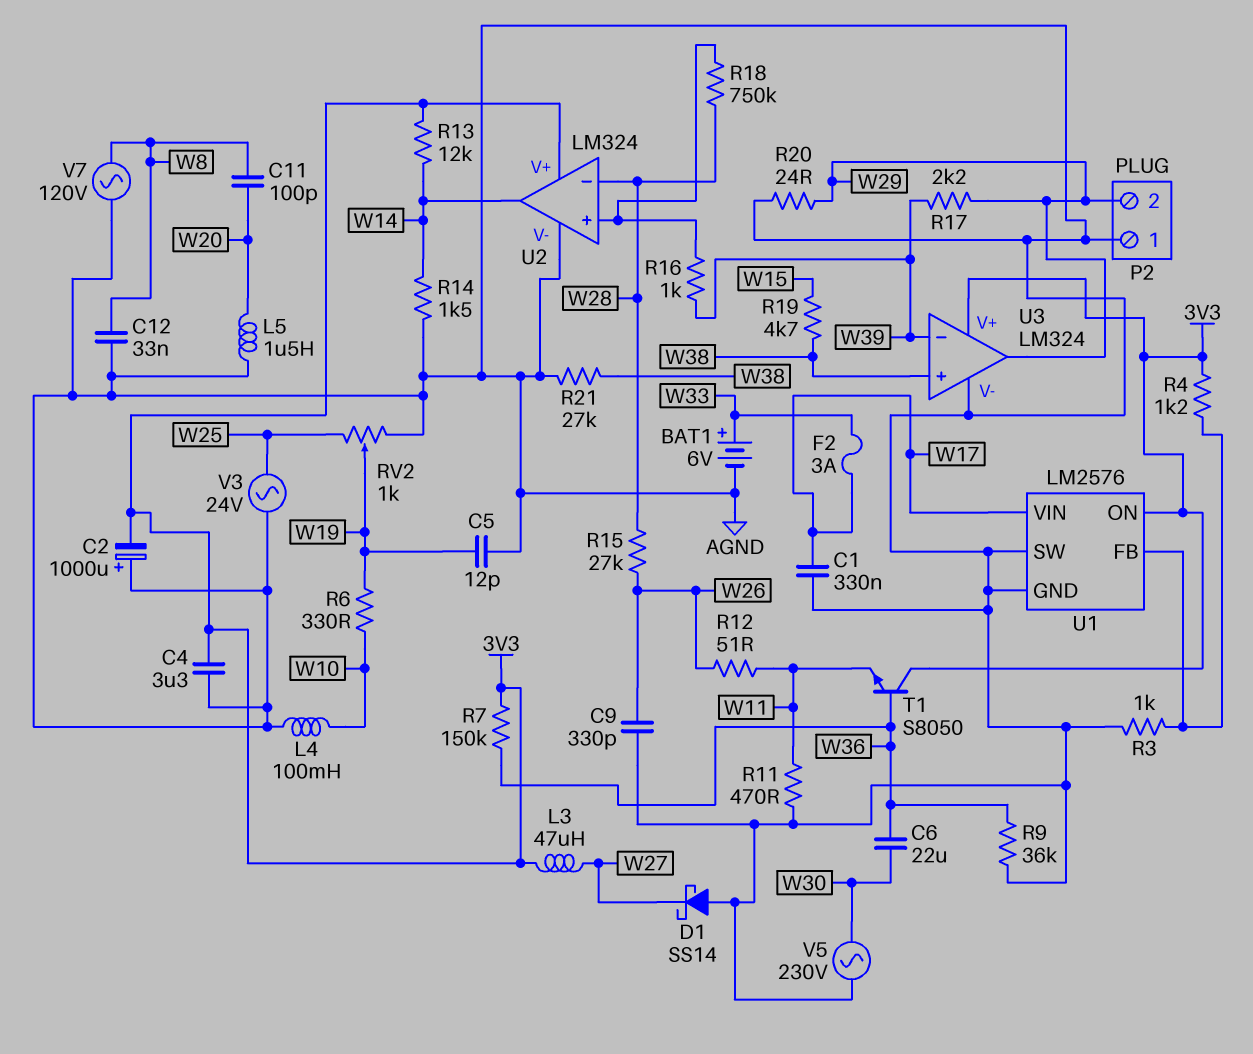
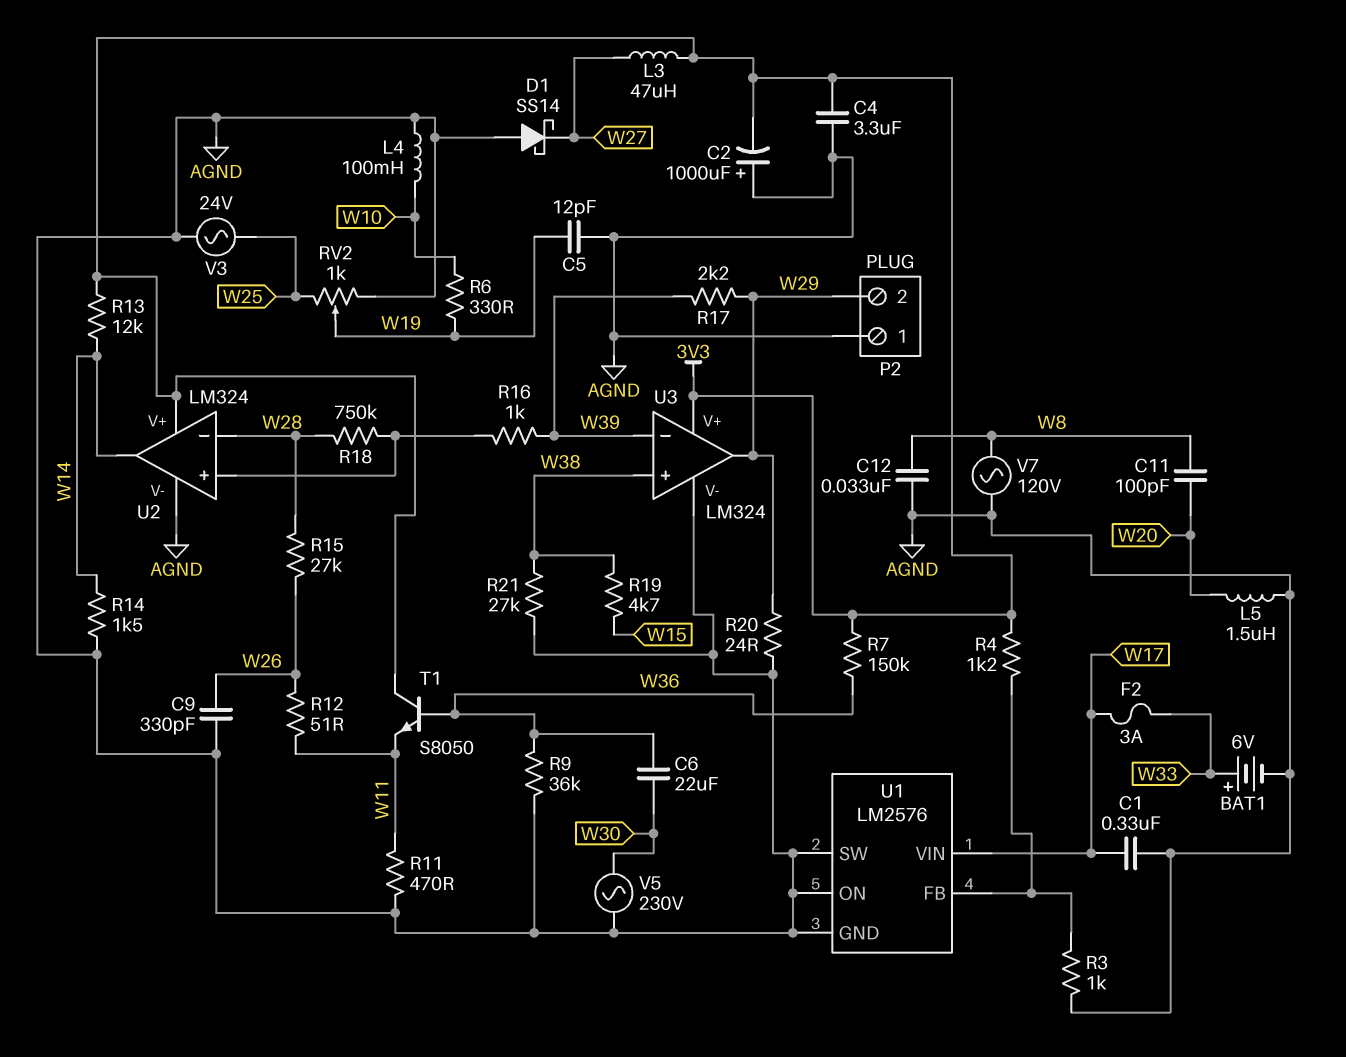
U1 pin ON: 3V3 -> AGND

